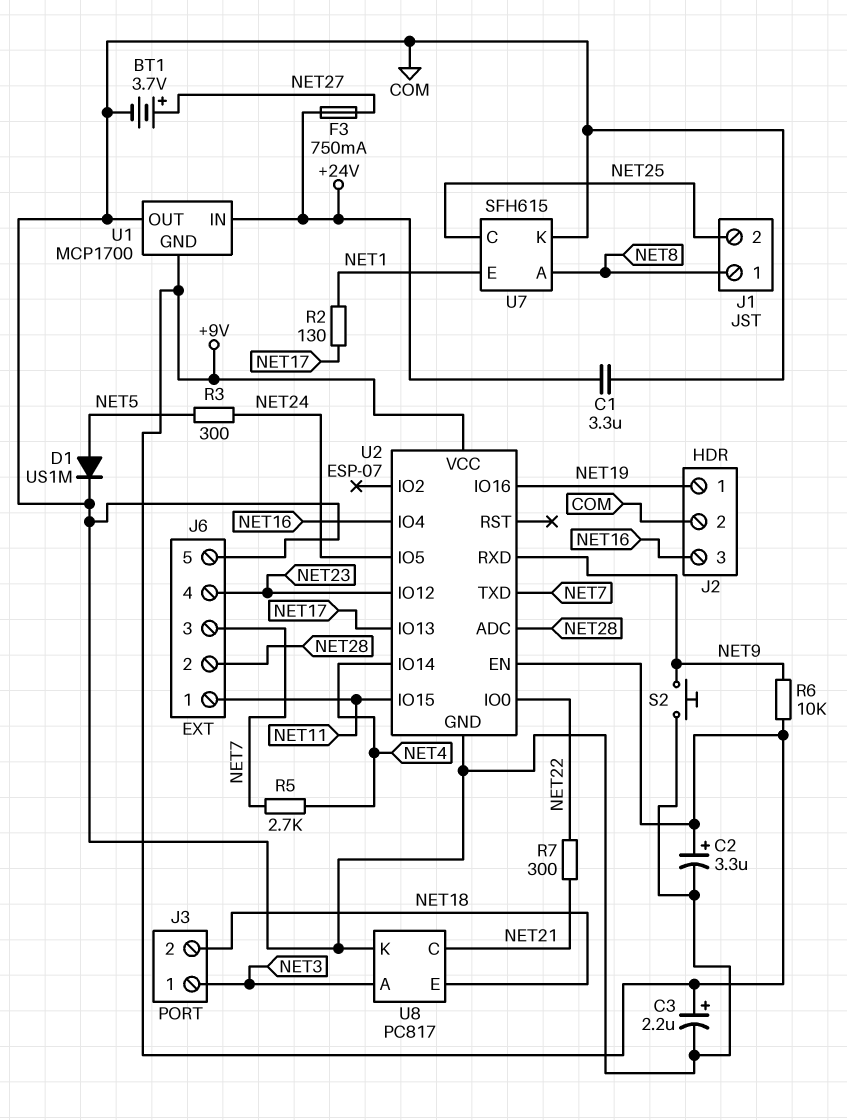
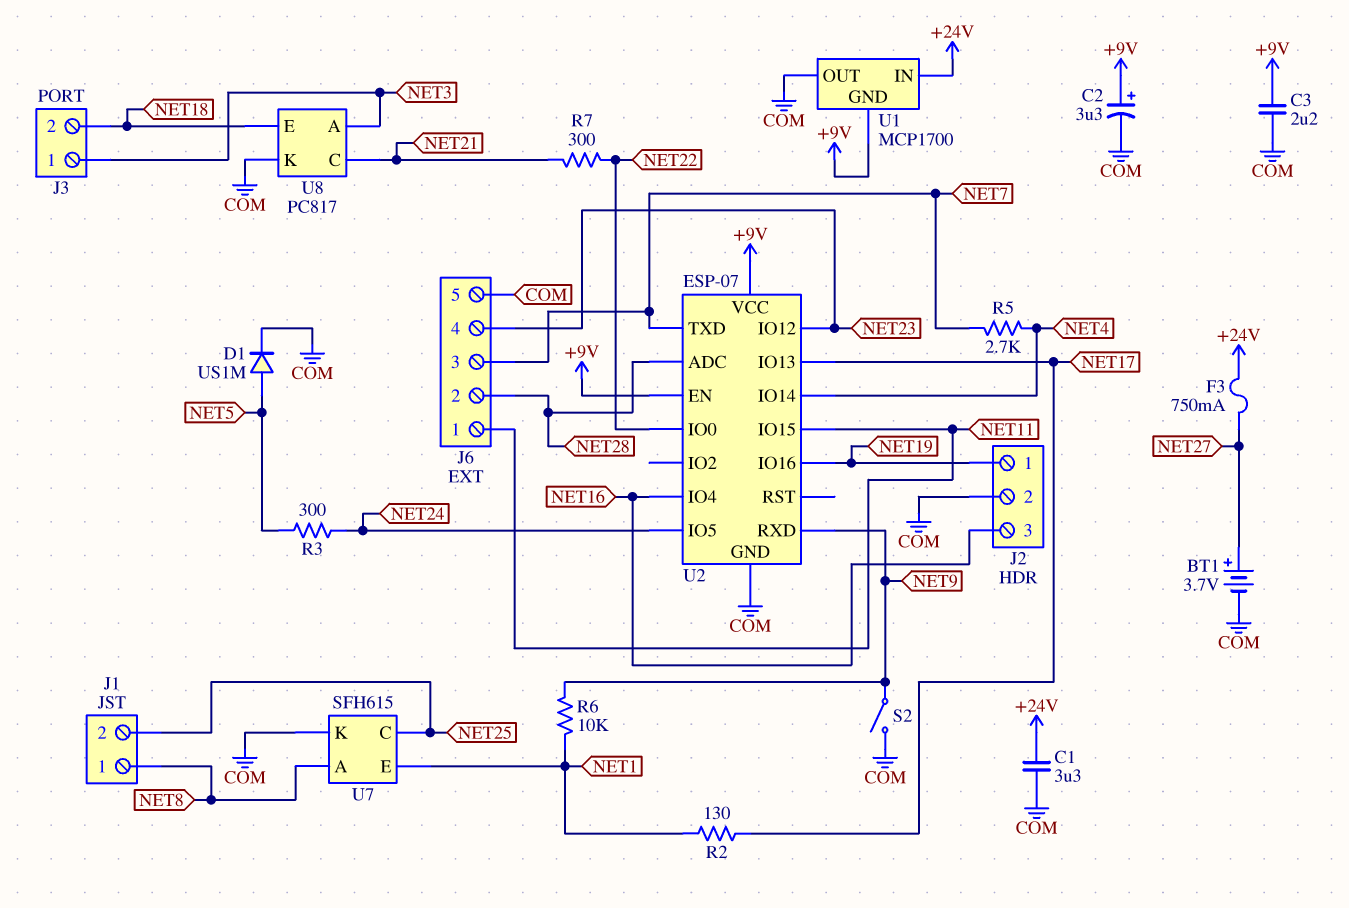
C3: 2.2uF (plus +9V, minus COM) -> 2.2uF (+9V, COM)
R6: 10k (+9V, NET9) -> 10k (NET1, NET9)
S2: button (COM, NET9) -> switch (COM, NET9)

